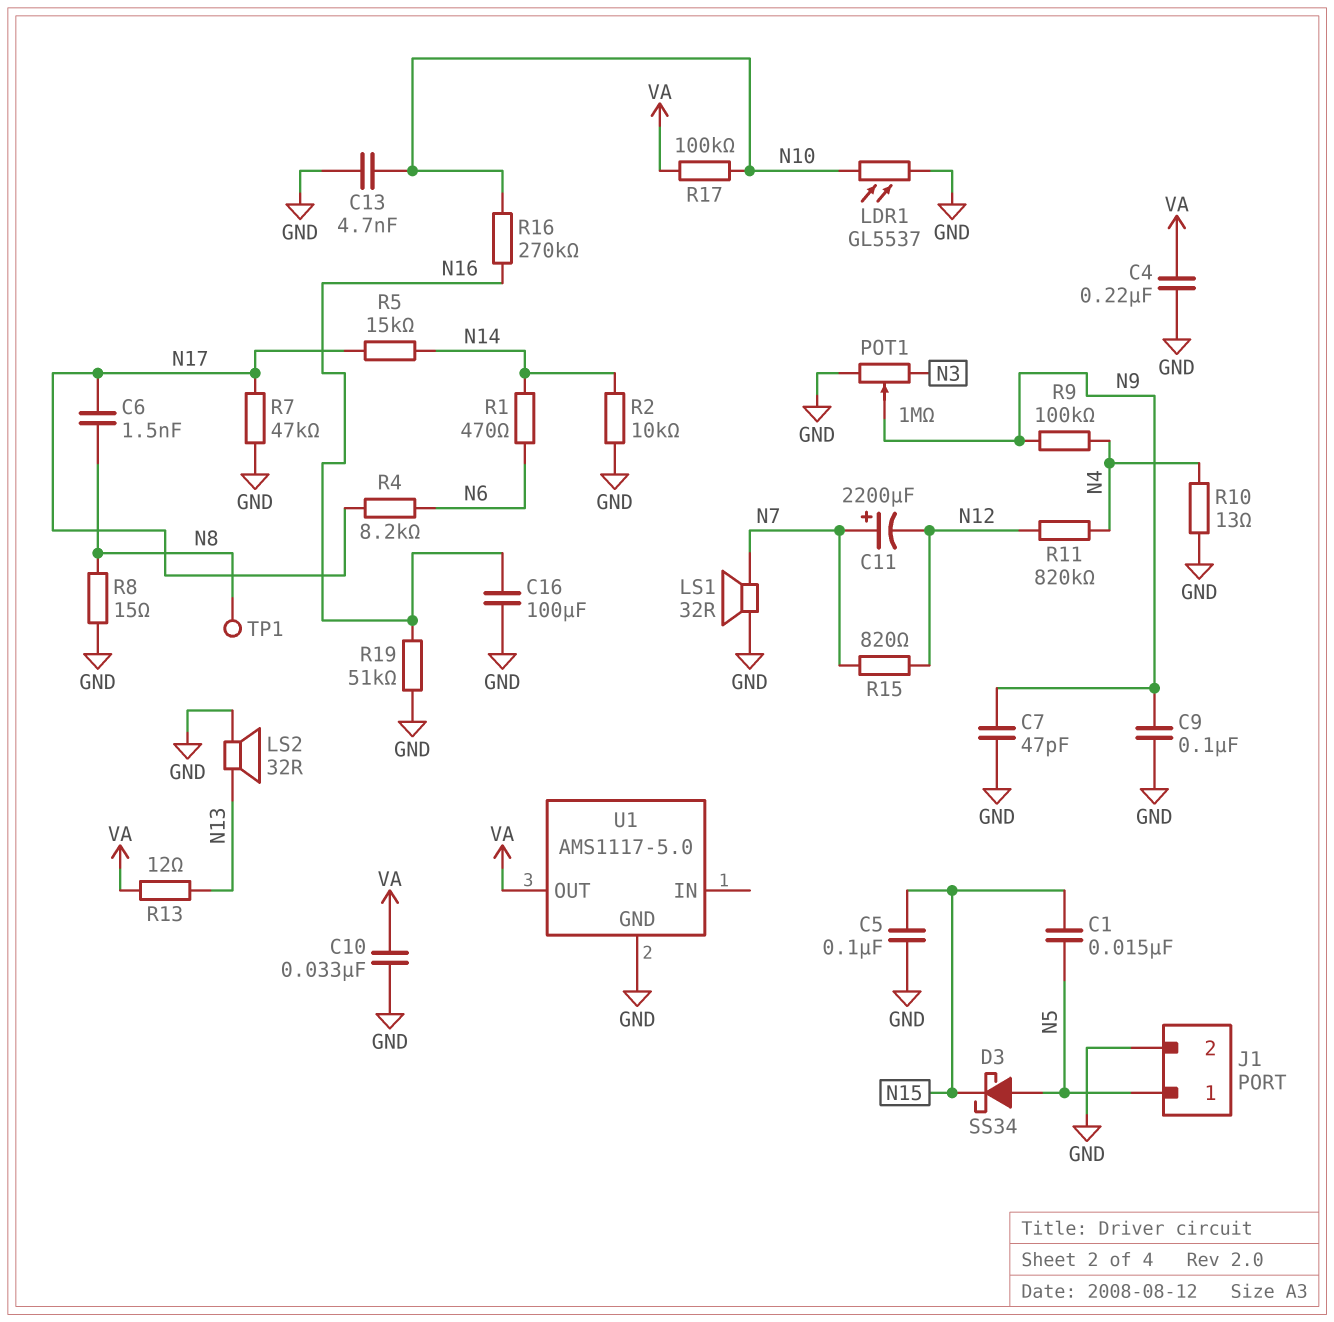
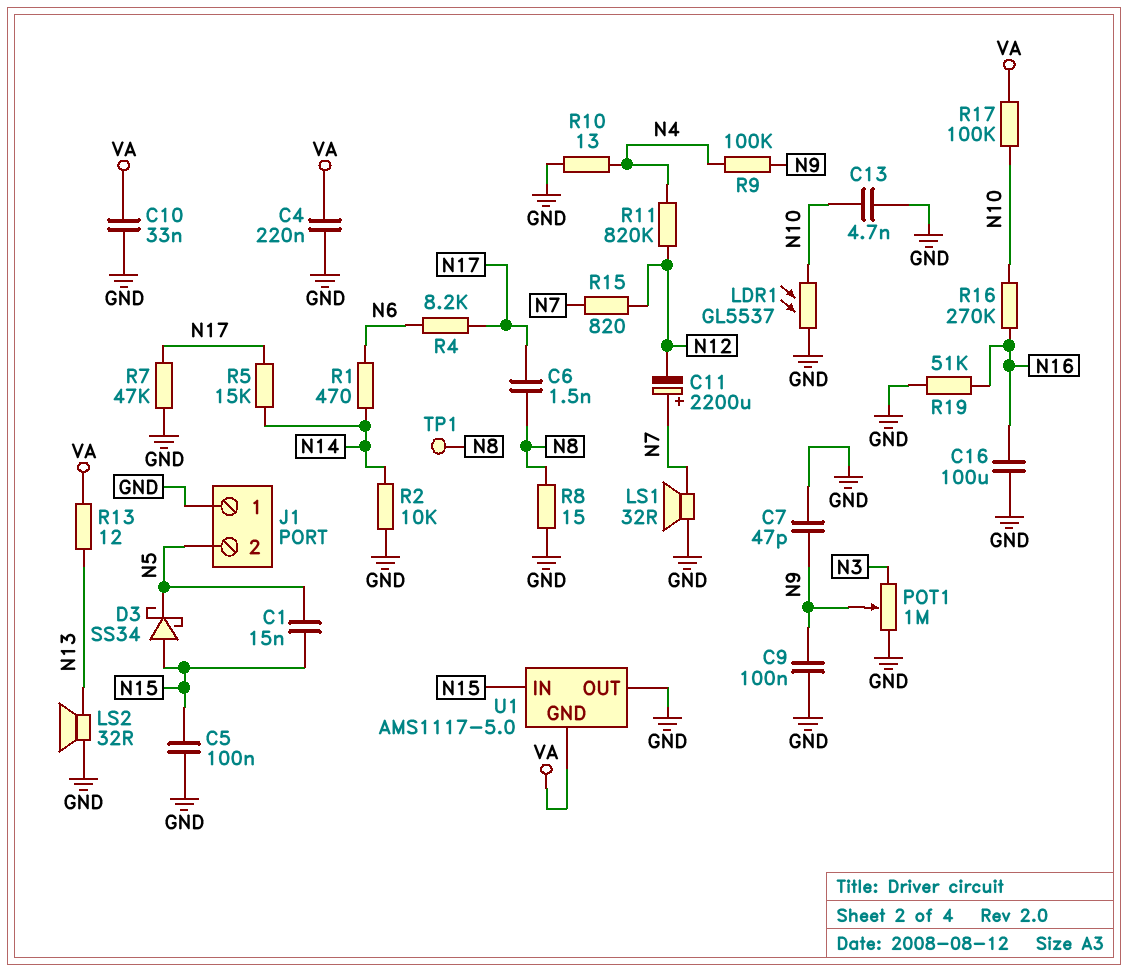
D3: schottky SS34 (A N5, K N15) -> schottky SS34 (A N15, K N5)
J1 pin 1: N5 -> GND
J1 pin 2: GND -> N5
U1 pin GND: GND -> VA
U1 pin IN: none -> N15
U1 pin OUT: VA -> GND

